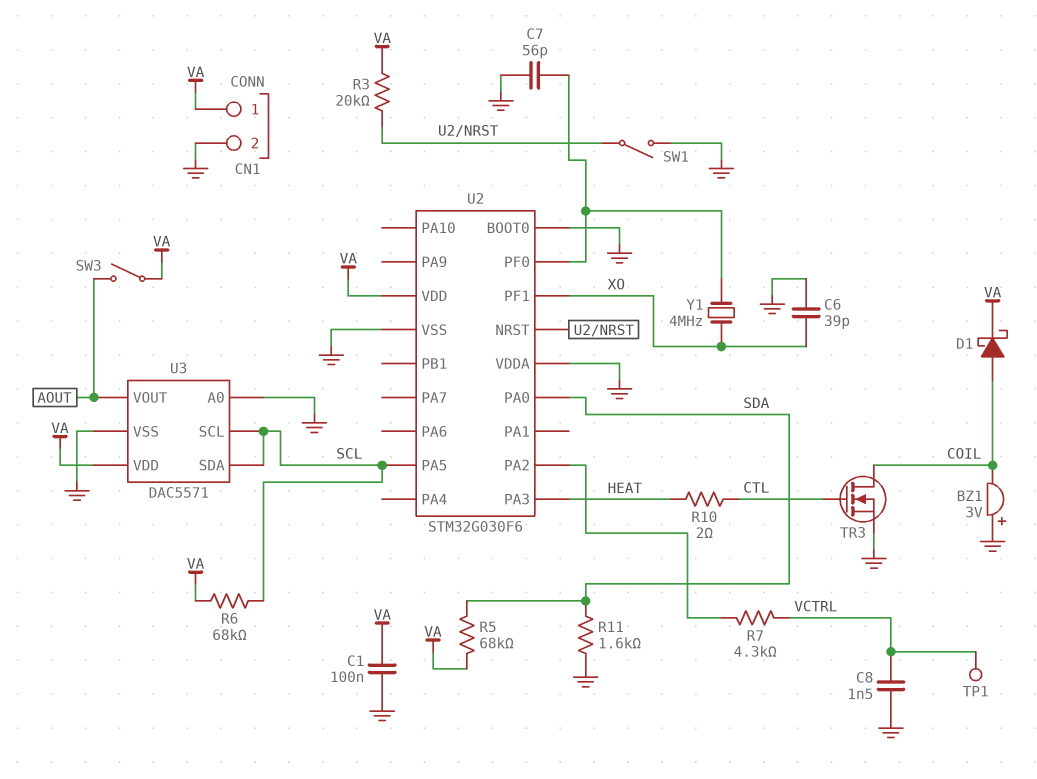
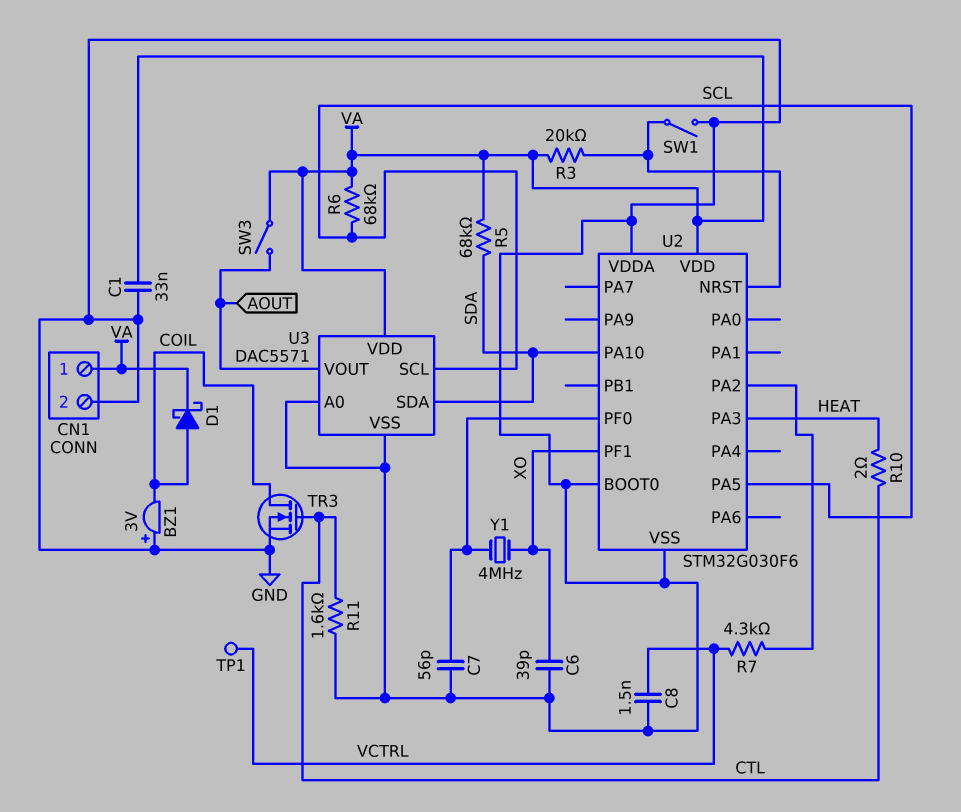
C1: 100nF (GND, VA) -> 33nF (GND, VA)
R11: 1.6k (GND, SDA) -> 1.6k (CTL, GND)
U2 pin PA0: SDA -> none
U2 pin PA10: none -> SDA
U3 pin SDA: SCL -> SDA

